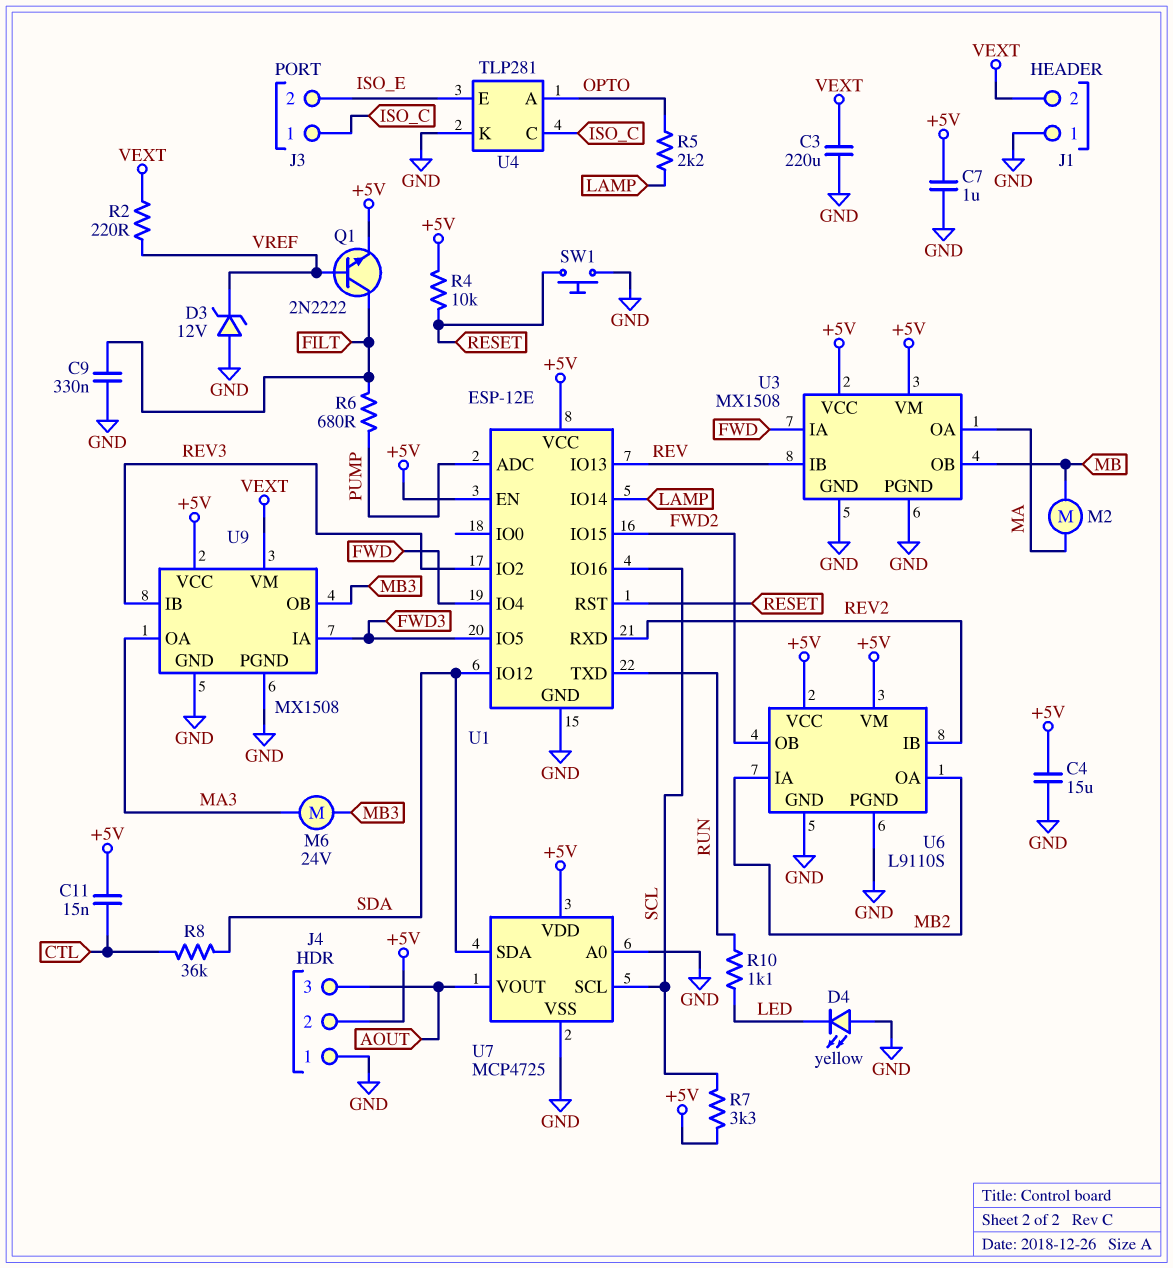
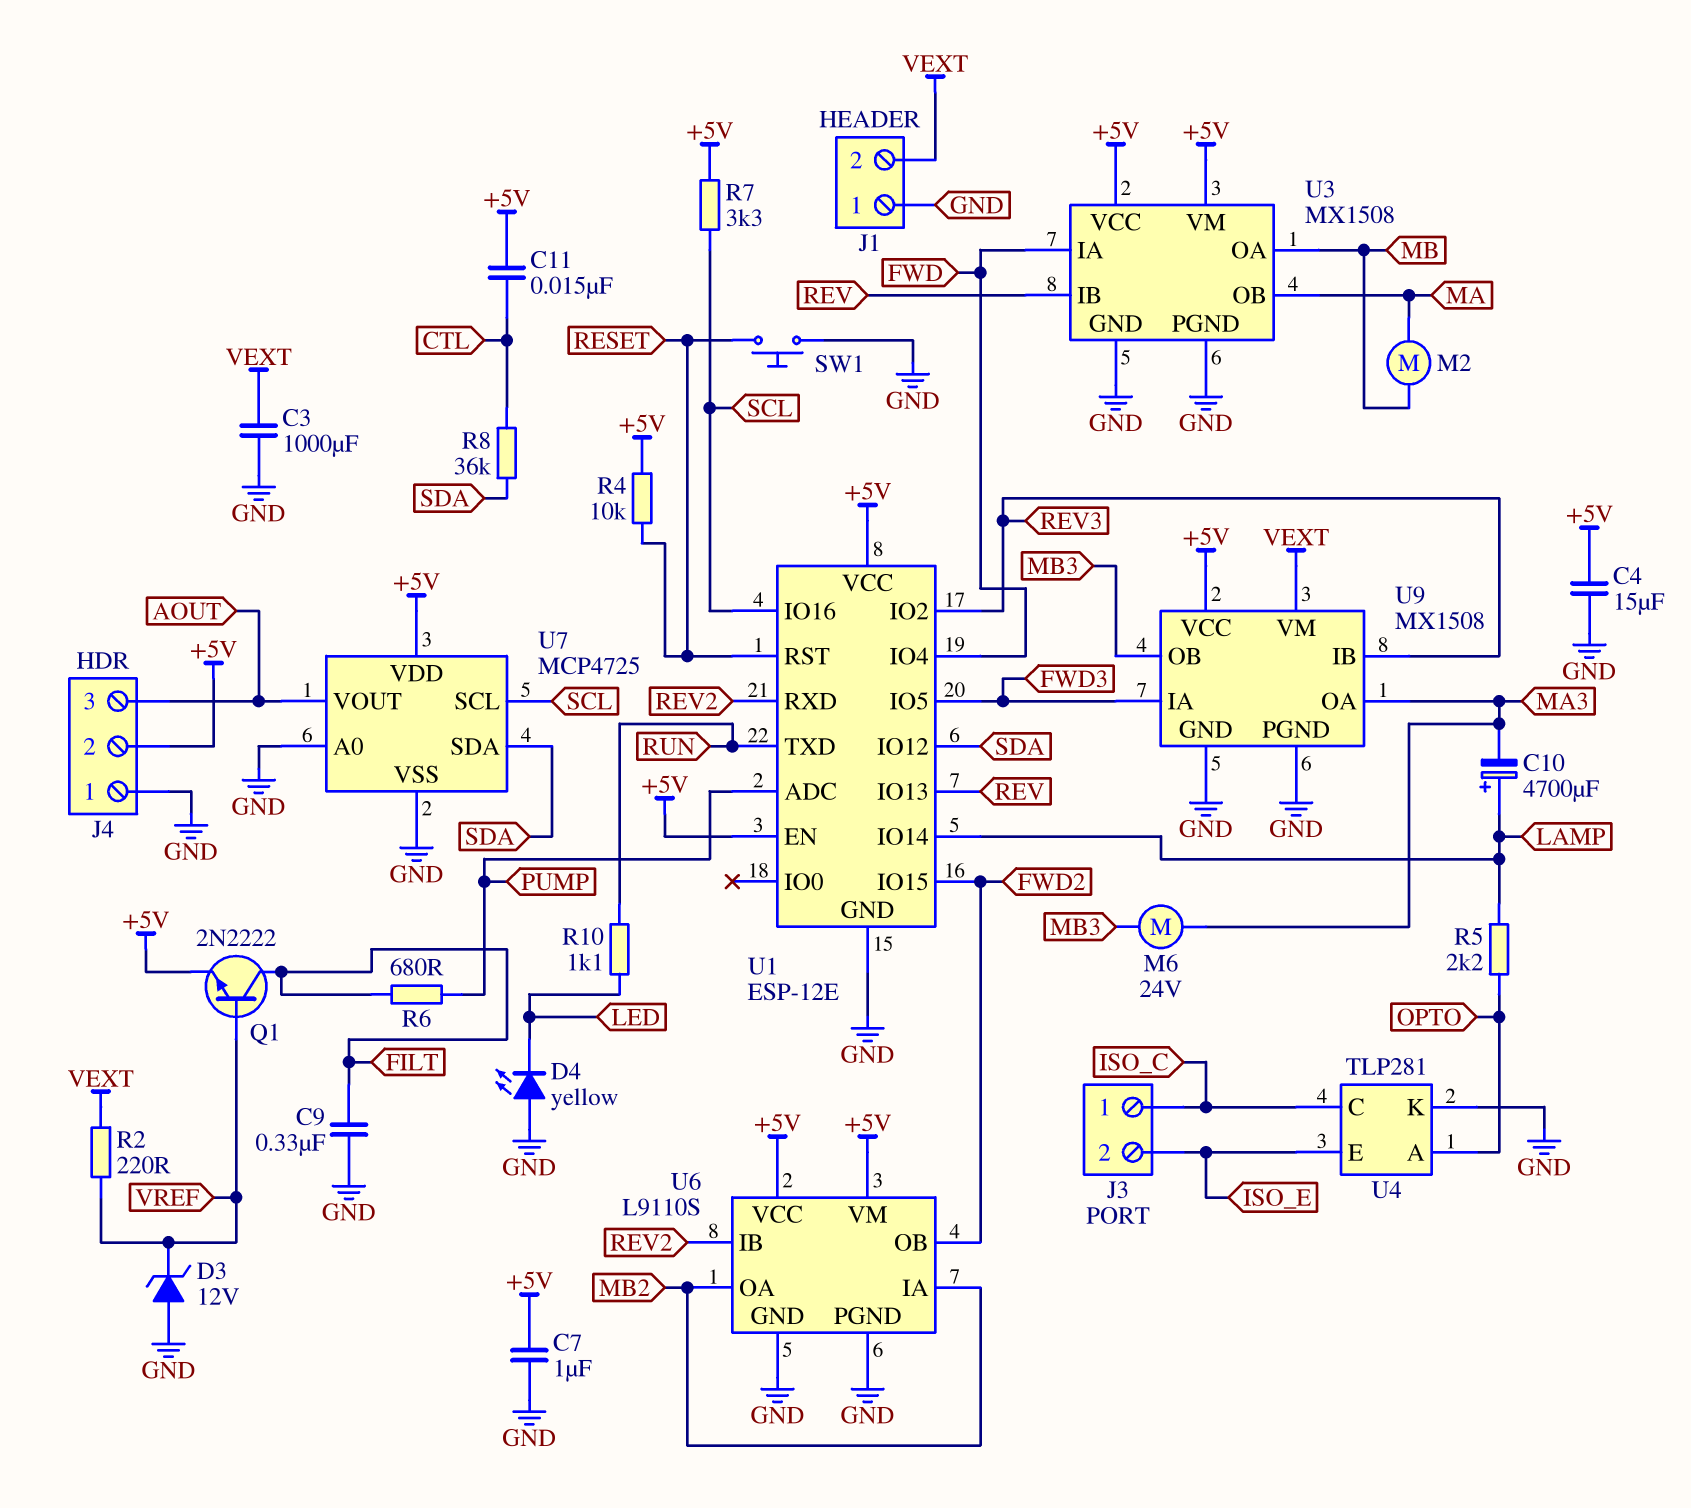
C3: 220uF (GND, VEXT) -> 1000uF (GND, VEXT)
C10: none -> 4700uF (plus LAMP, minus MA3)
U3 pin OA: MA -> MB
U3 pin OB: MB -> MA

